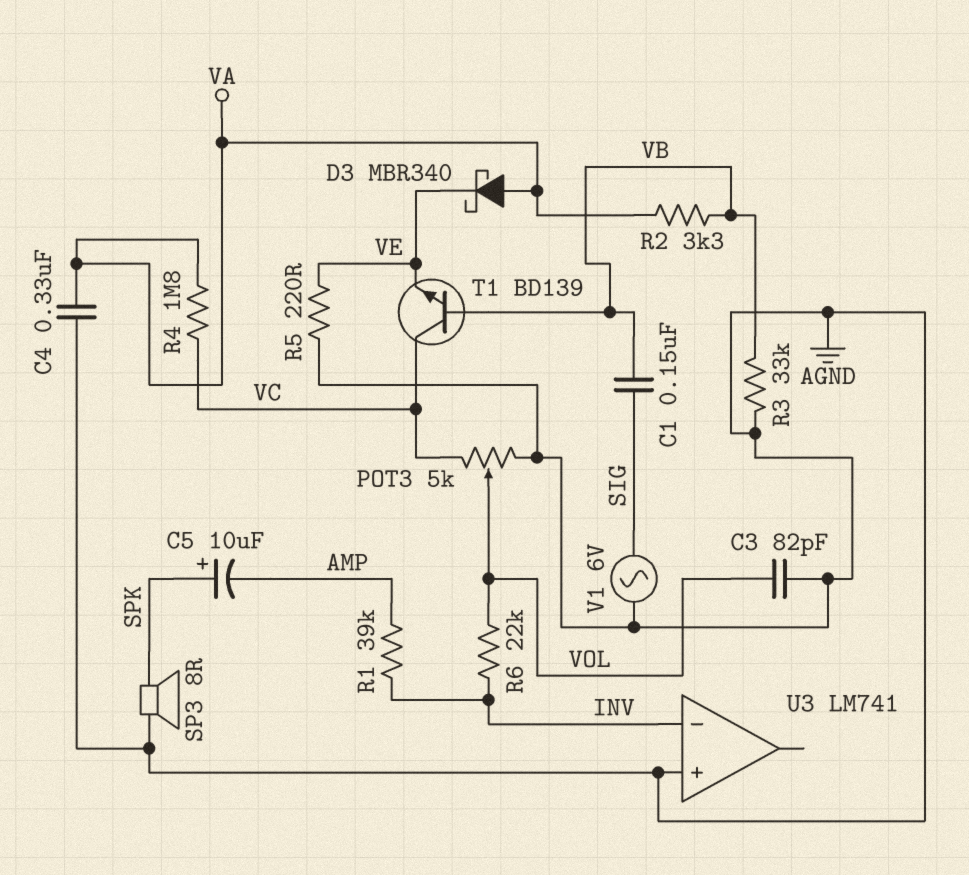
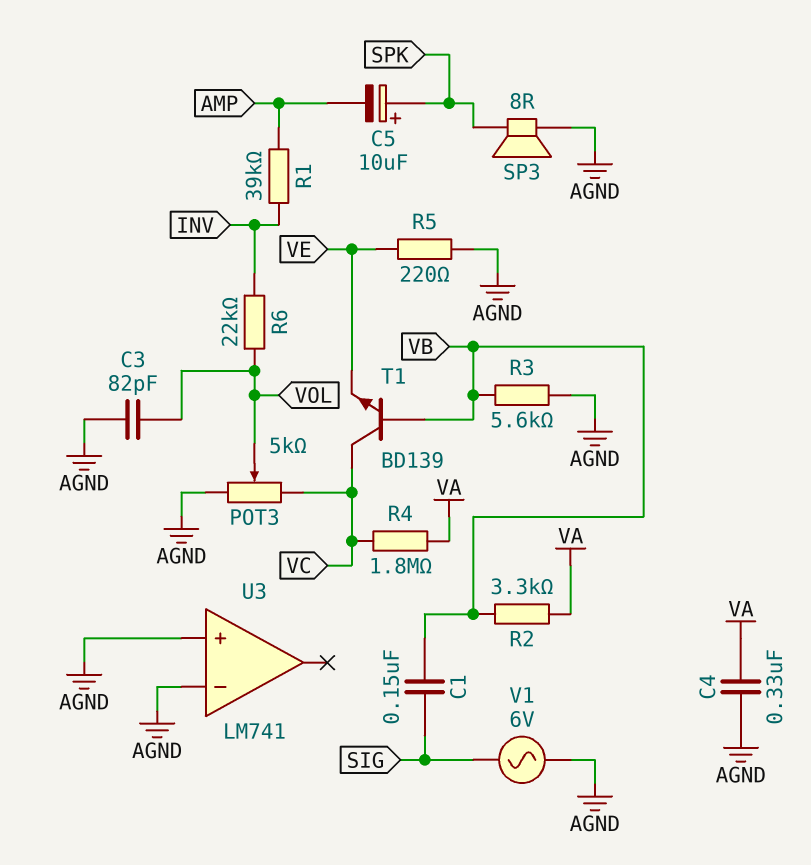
D3: schottky MBR340 (A VA, K VE) -> none
R3: 33k (AGND, VB) -> 5.6k (AGND, VB)
U3 pin in-: INV -> AGND

